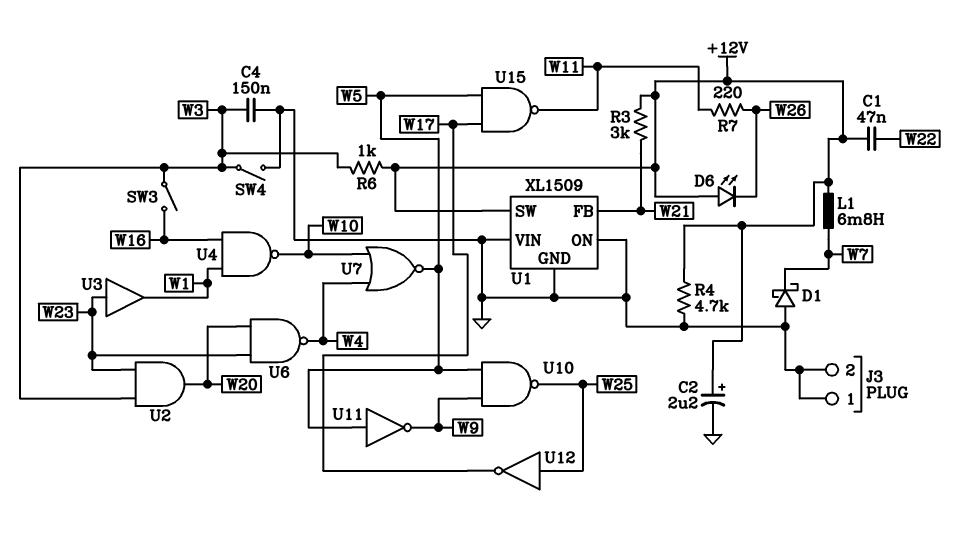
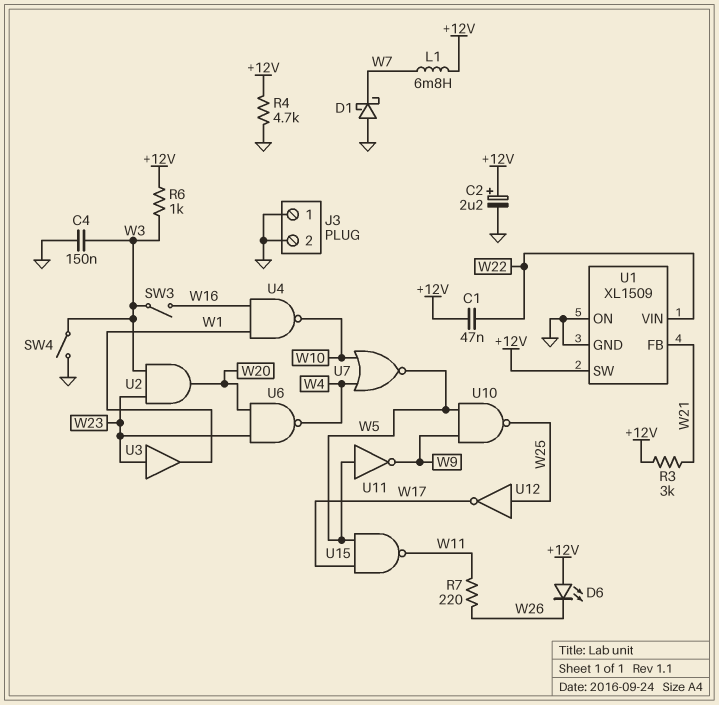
U1 pin VIN: GND -> W22

